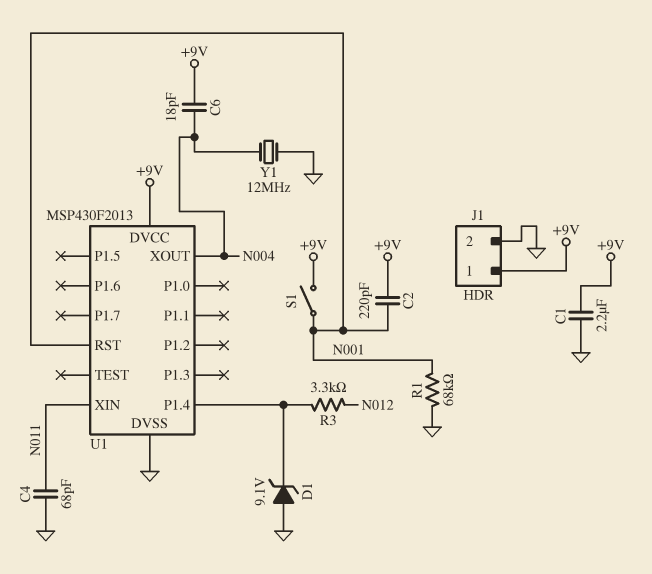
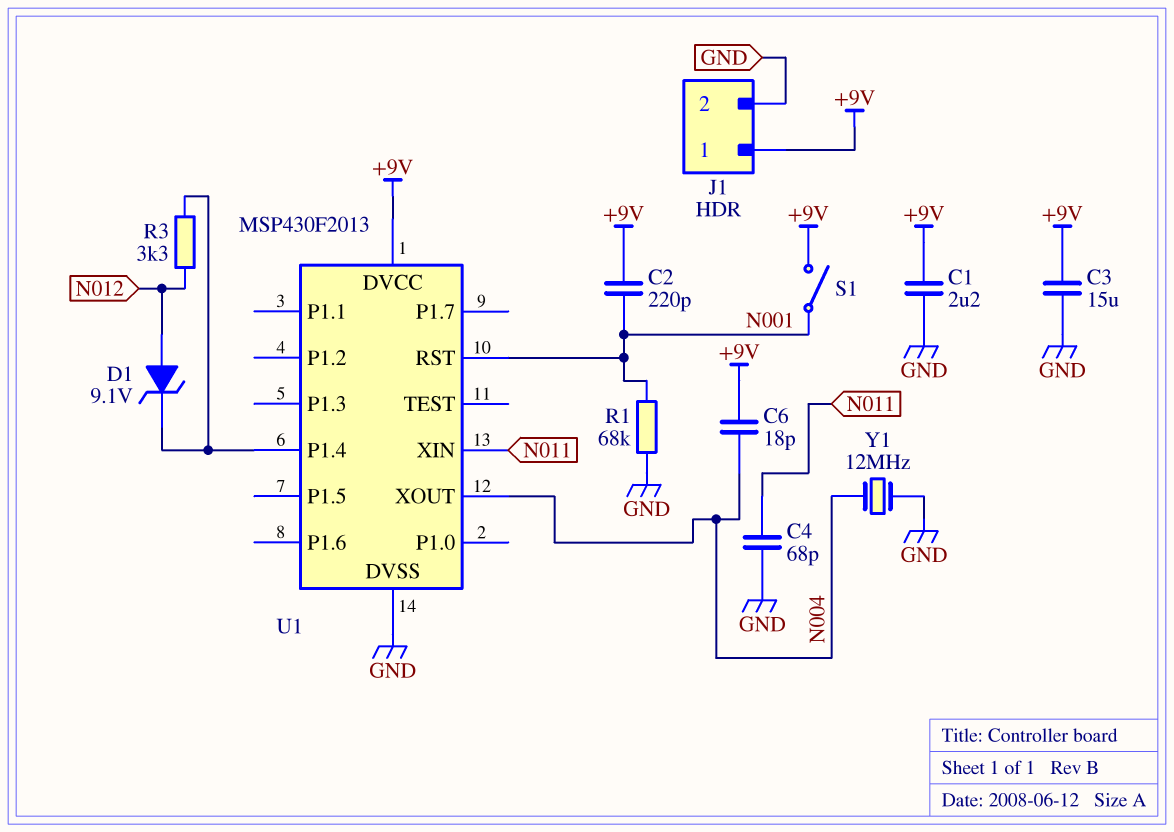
C3: none -> 15uF (+9V, GND)
D1: zener 9.1V (A GND, K U1/P1.4) -> zener 9.1V (A N012, K U1/P1.4)

